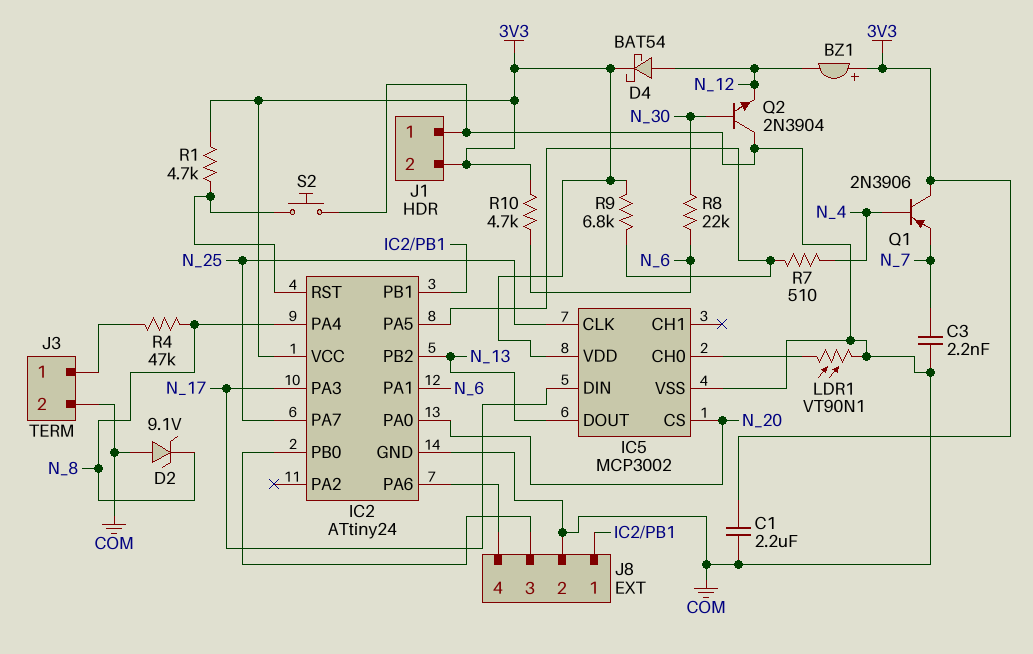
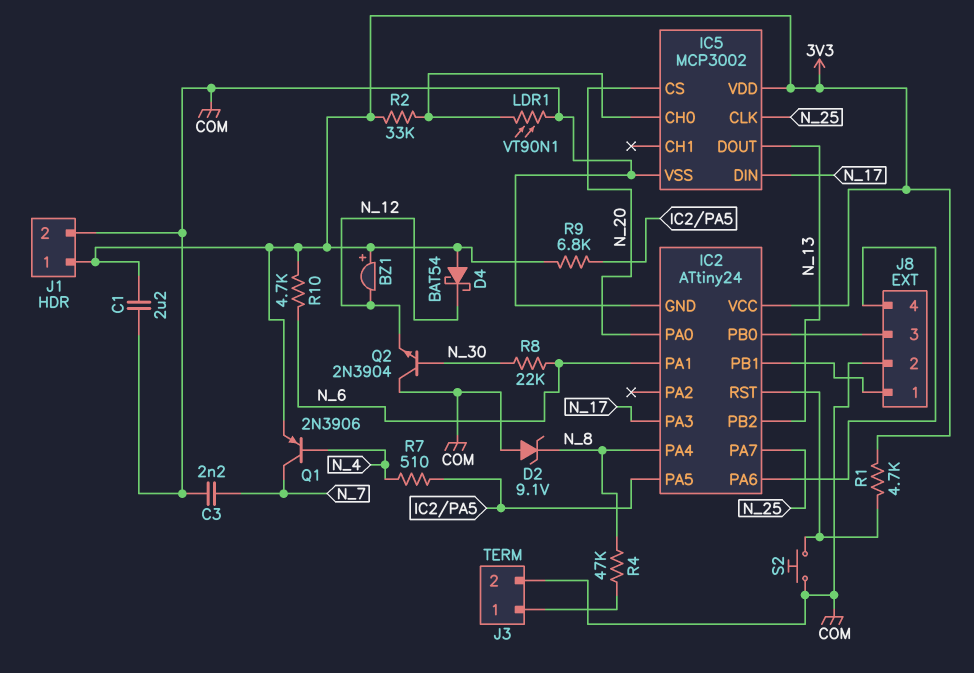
D4: schottky BAT54 (A N_12, K 3V3) -> schottky BAT54 (A 3V3, K N_12)
J1 pin 1: COM -> 3V3
J1 pin 2: 3V3 -> COM
Q1: PNP 2N3906 (B N_4, C 3V3, E N_7) -> PNP 2N3906 (B N_4, C N_7, E 3V3)
R2: none -> 33k (3V3, IC5/CH0)

